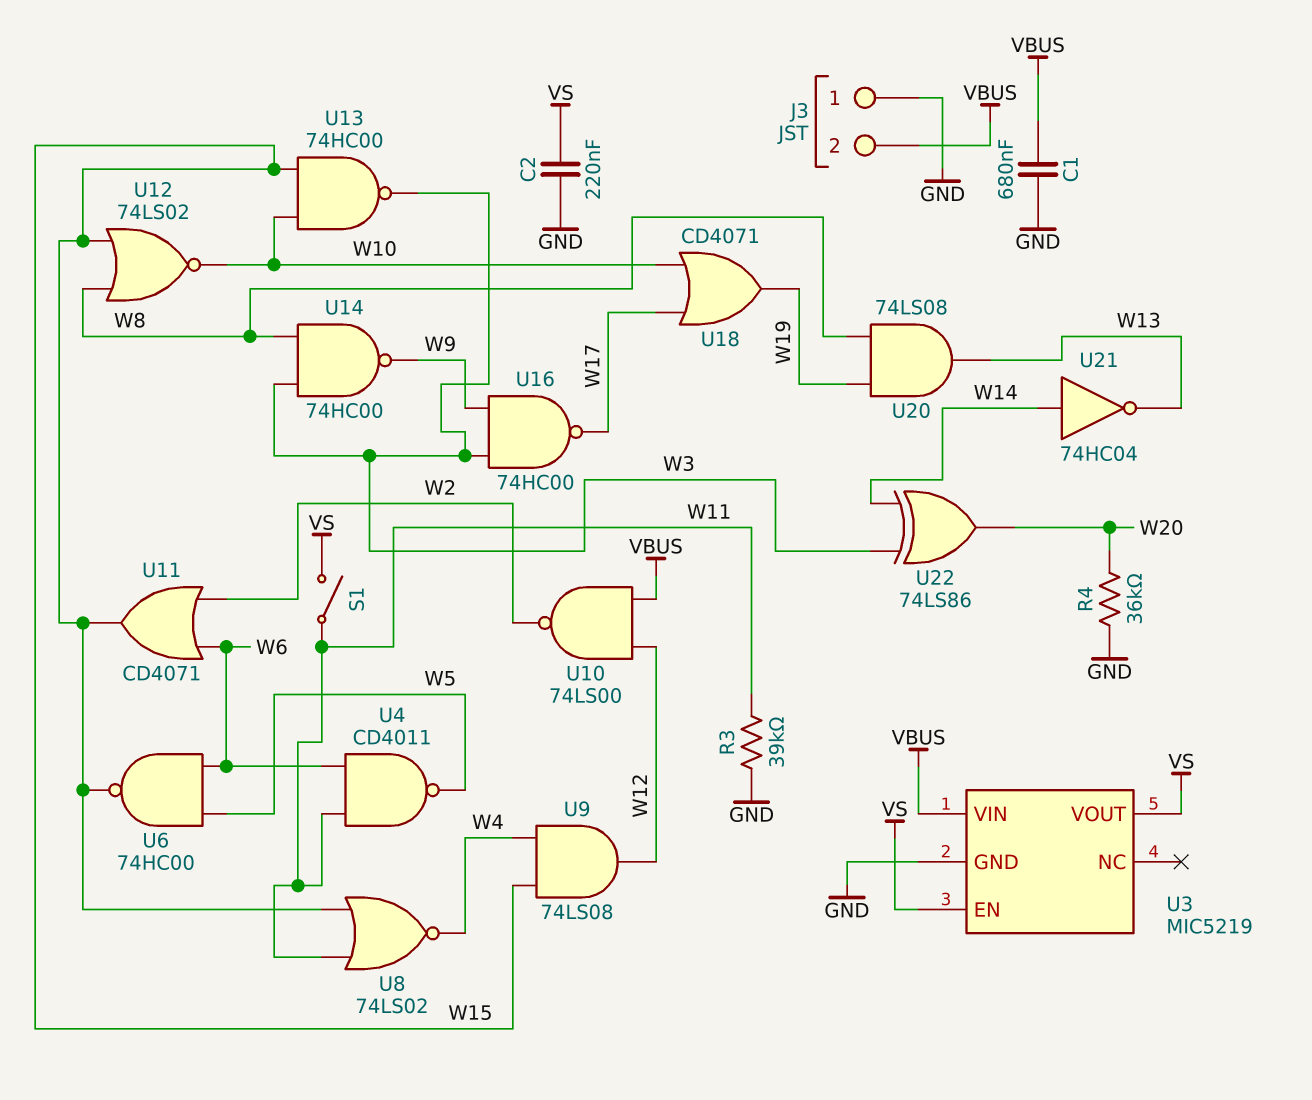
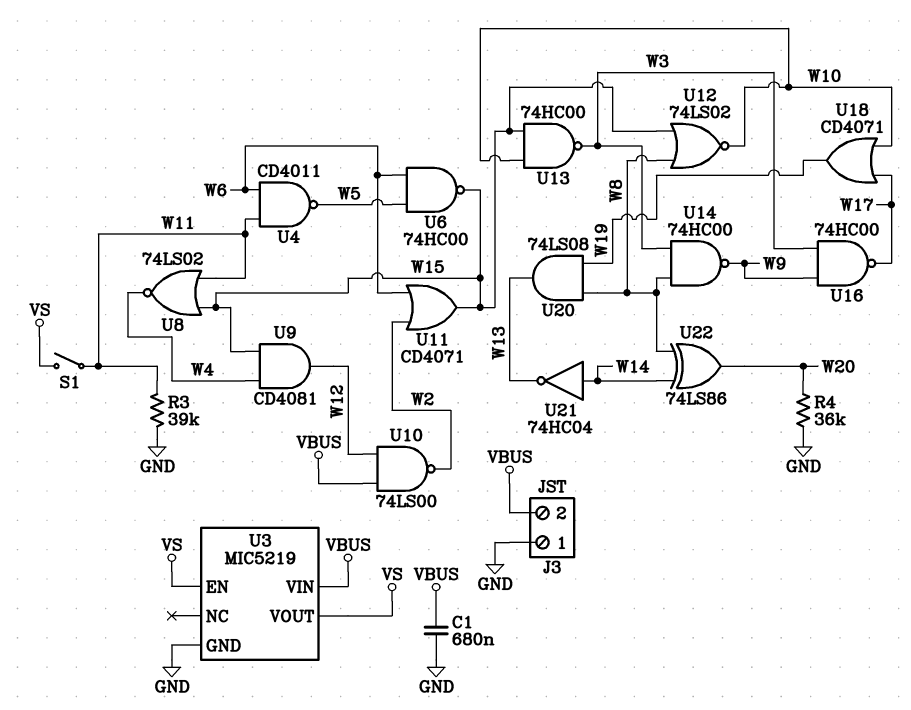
C2: 220nF (GND, VS) -> none
U9: AND 74LS08 (in W4, in W15, out W12) -> AND CD4081 (in W4, in W15, out W12)
U22: XOR 74LS86 (in W3, in W14, out W20) -> XOR 74LS86 (in W8, in W14, out W20)

